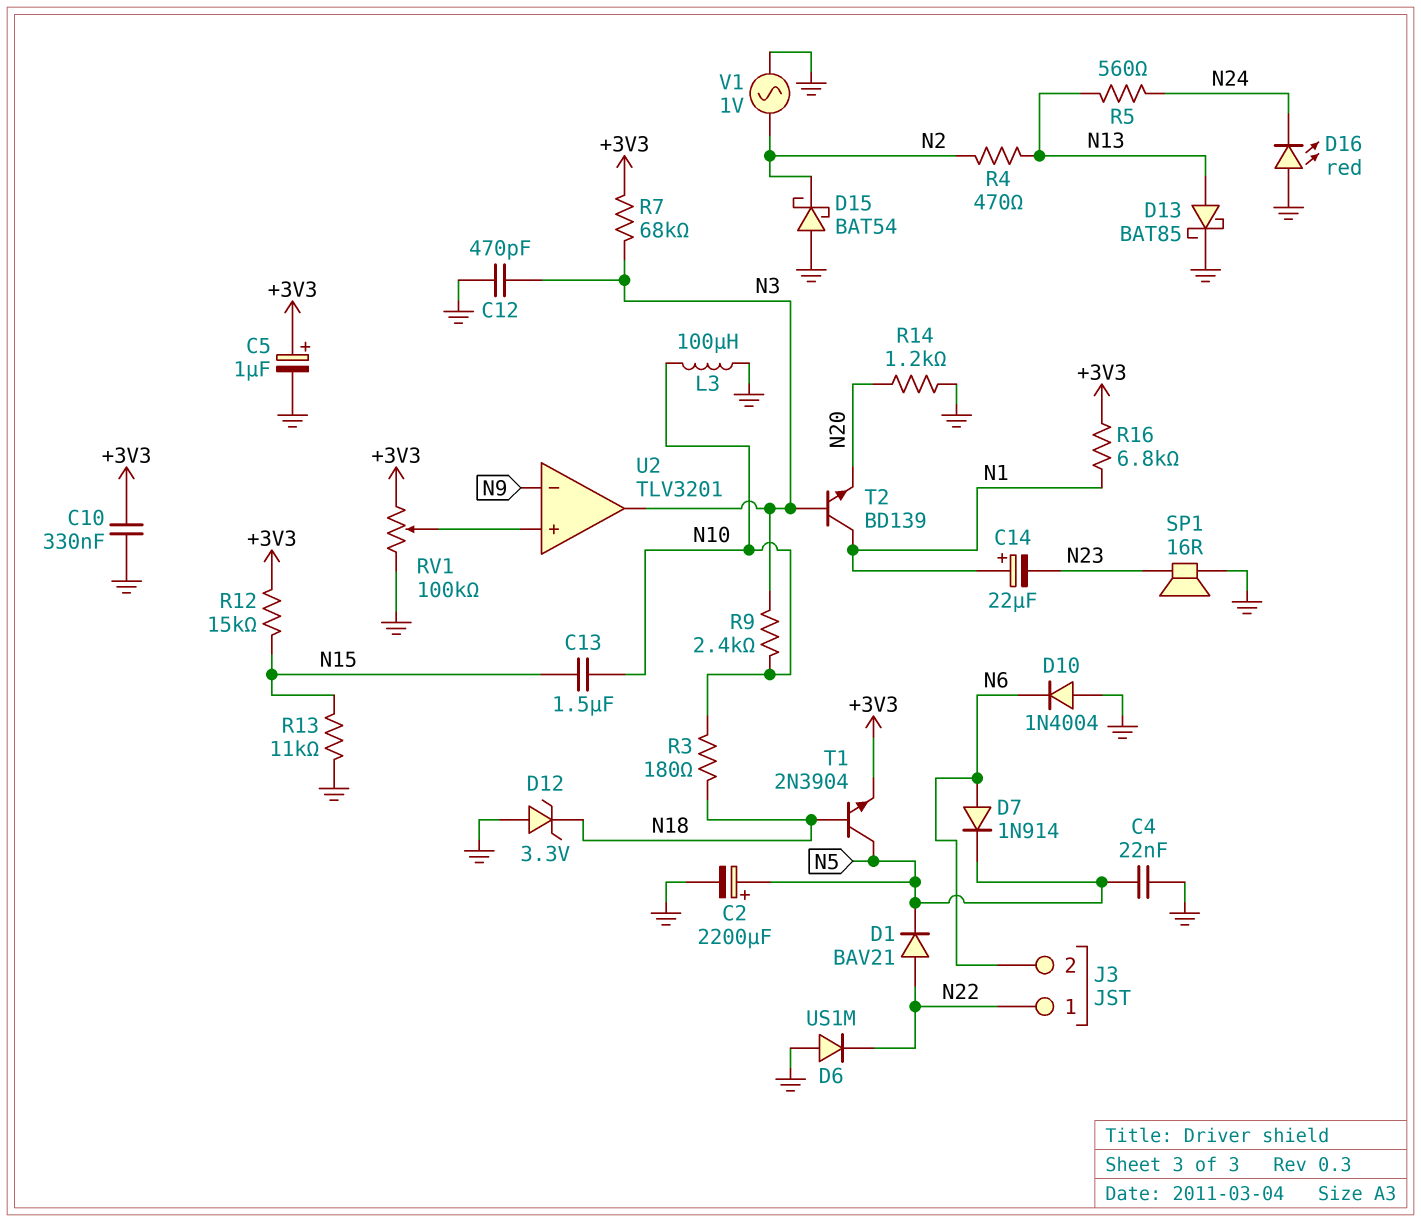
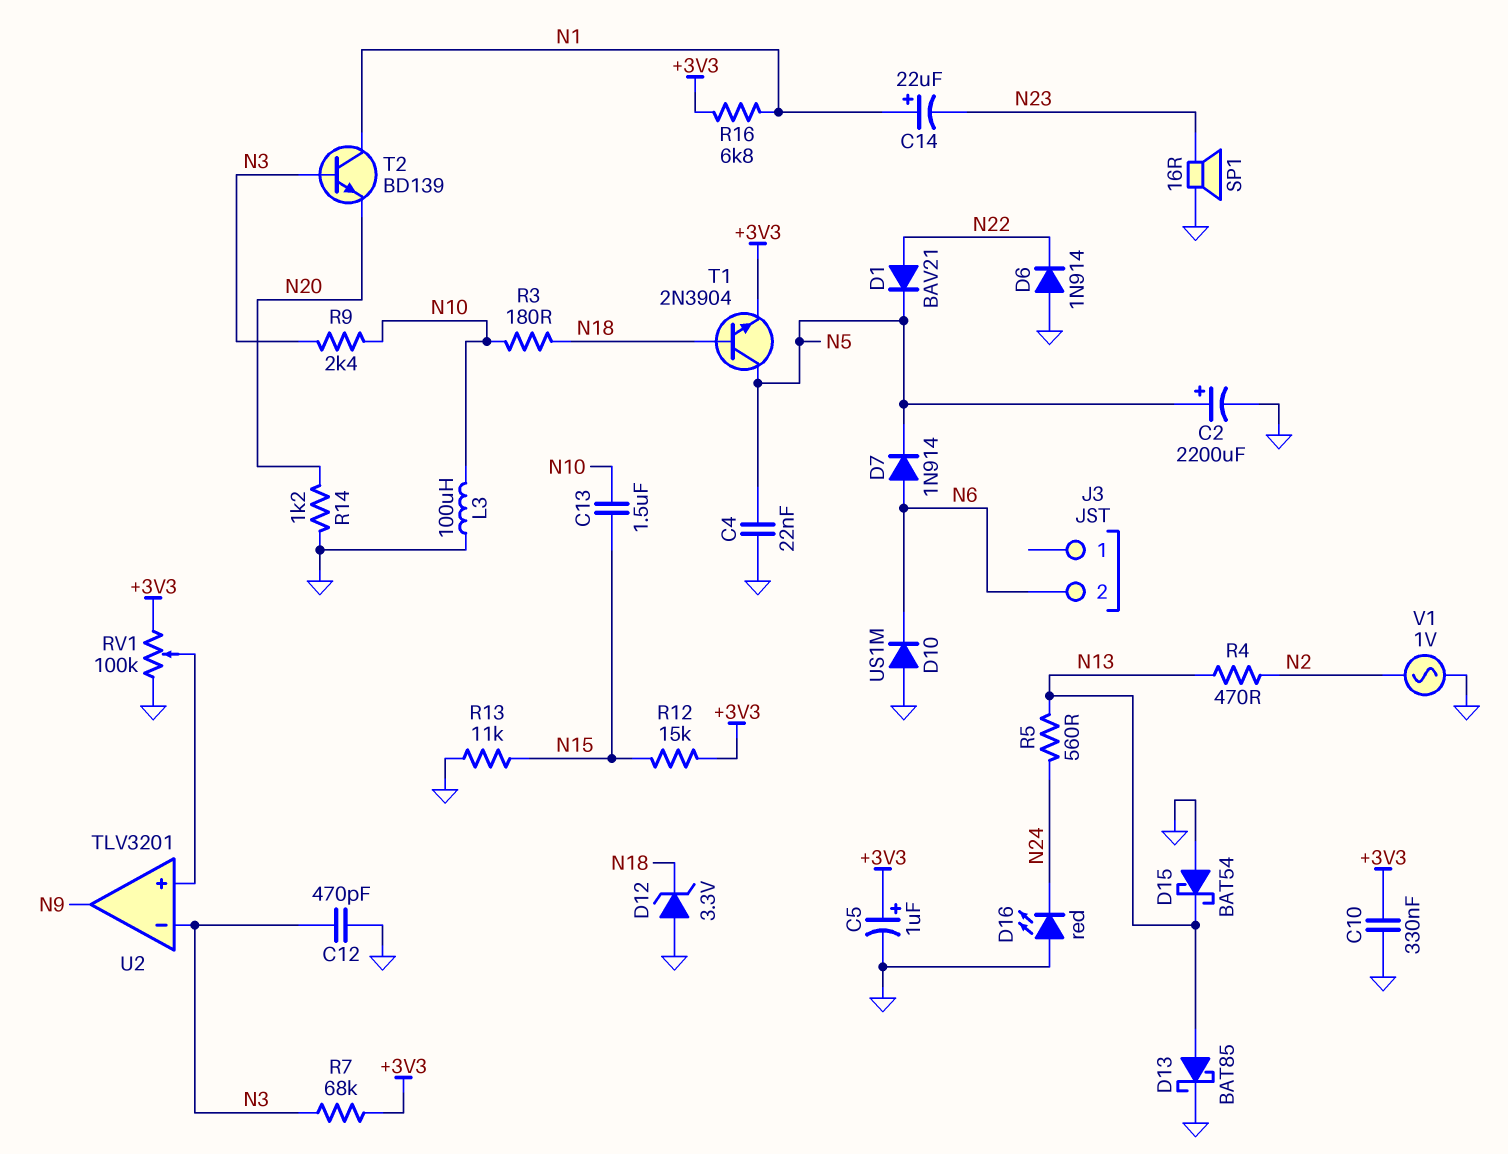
D6: diode US1M (A GND, K N22) -> diode 1N914 (A GND, K N22)
D10: diode 1N4004 (A GND, K N6) -> diode US1M (A GND, K N6)
D15: schottky BAT54 (A GND, K N2) -> schottky BAT54 (A GND, K N13)
J3 pin 1: N22 -> none
U2 pin in-: N9 -> N3
U2 pin out: N3 -> N9

